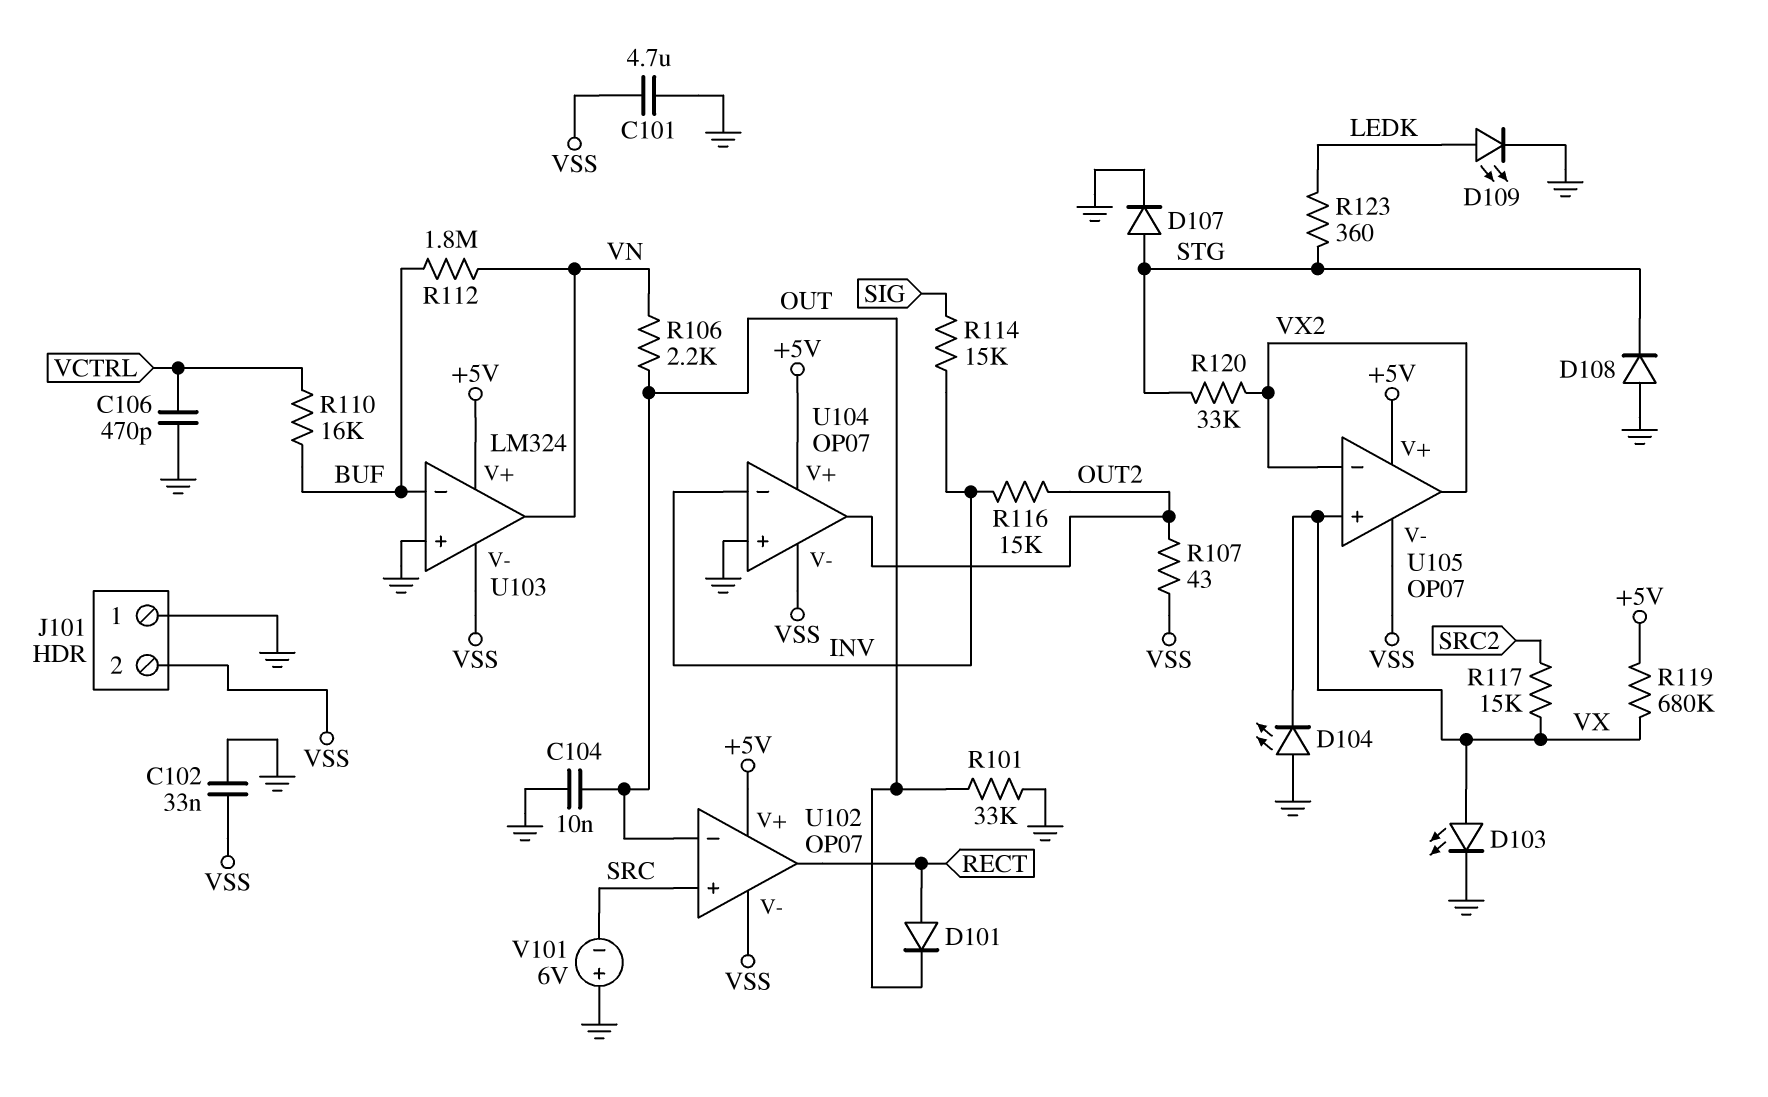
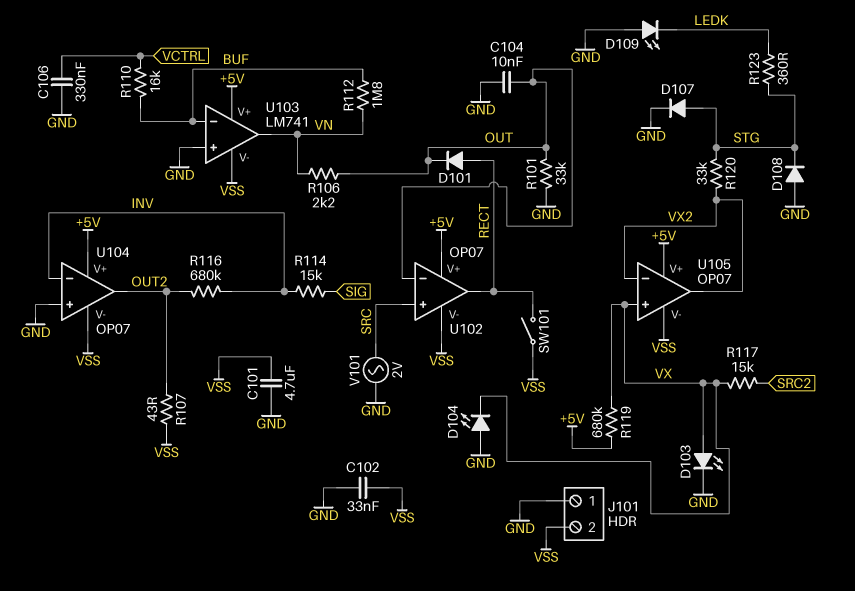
C106: 470pF (GND, VCTRL) -> 330nF (GND, VCTRL)
D109: LED (A LEDK, K GND) -> LED (A GND, K LEDK)
R116: 15k (INV, OUT2) -> 680k (INV, OUT2)
SW101: none -> switch (RECT, VSS)
U103: LM324 -> LM741
V101: 6V (plus GND, minus SRC) -> AC 2V (GND, SRC)

